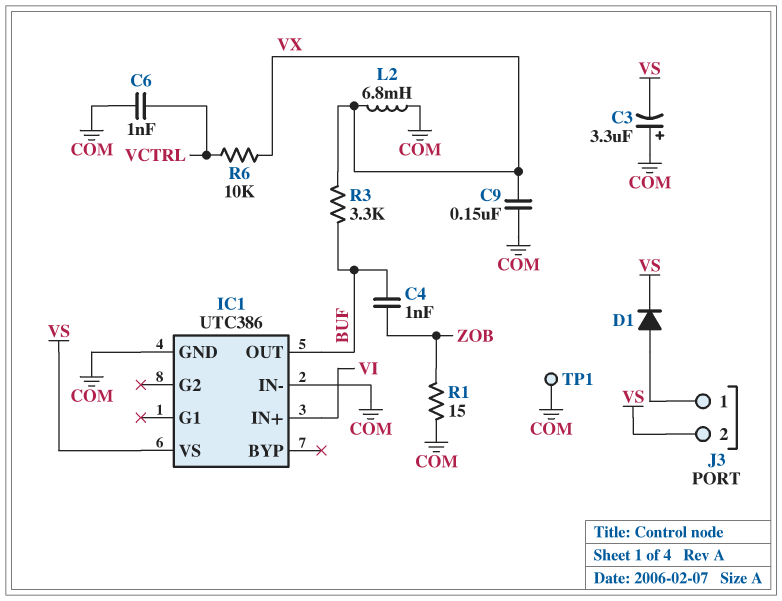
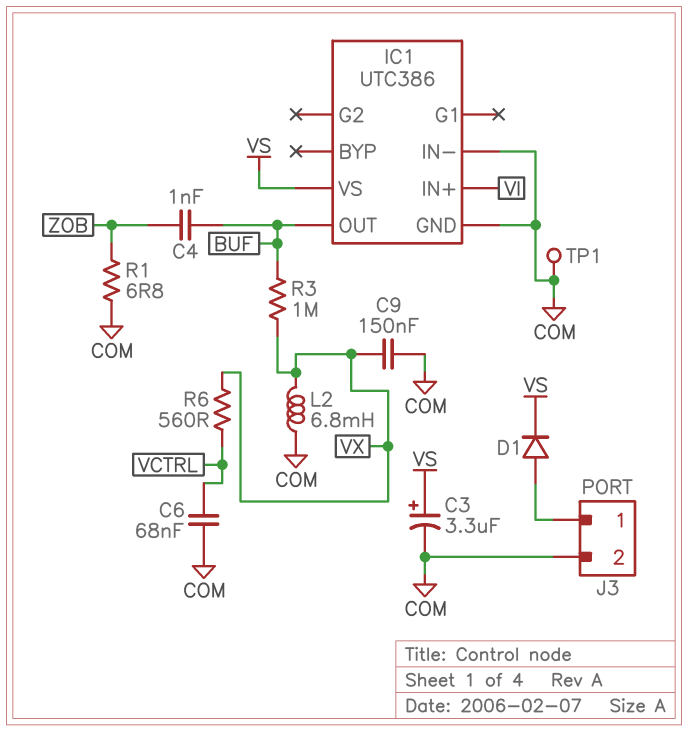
C3: 3.3uF (plus COM, minus VS) -> 3.3uF (plus VS, minus COM)
C6: 1nF (COM, VCTRL) -> 68nF (COM, VCTRL)
J3 pin 2: VS -> COM
R1: 15 (COM, ZOB) -> 6.8 (COM, ZOB)
R3: 3.3k (BUF, VX) -> 1M (BUF, VX)
R6: 10k (VCTRL, VX) -> 560 (VCTRL, VX)

